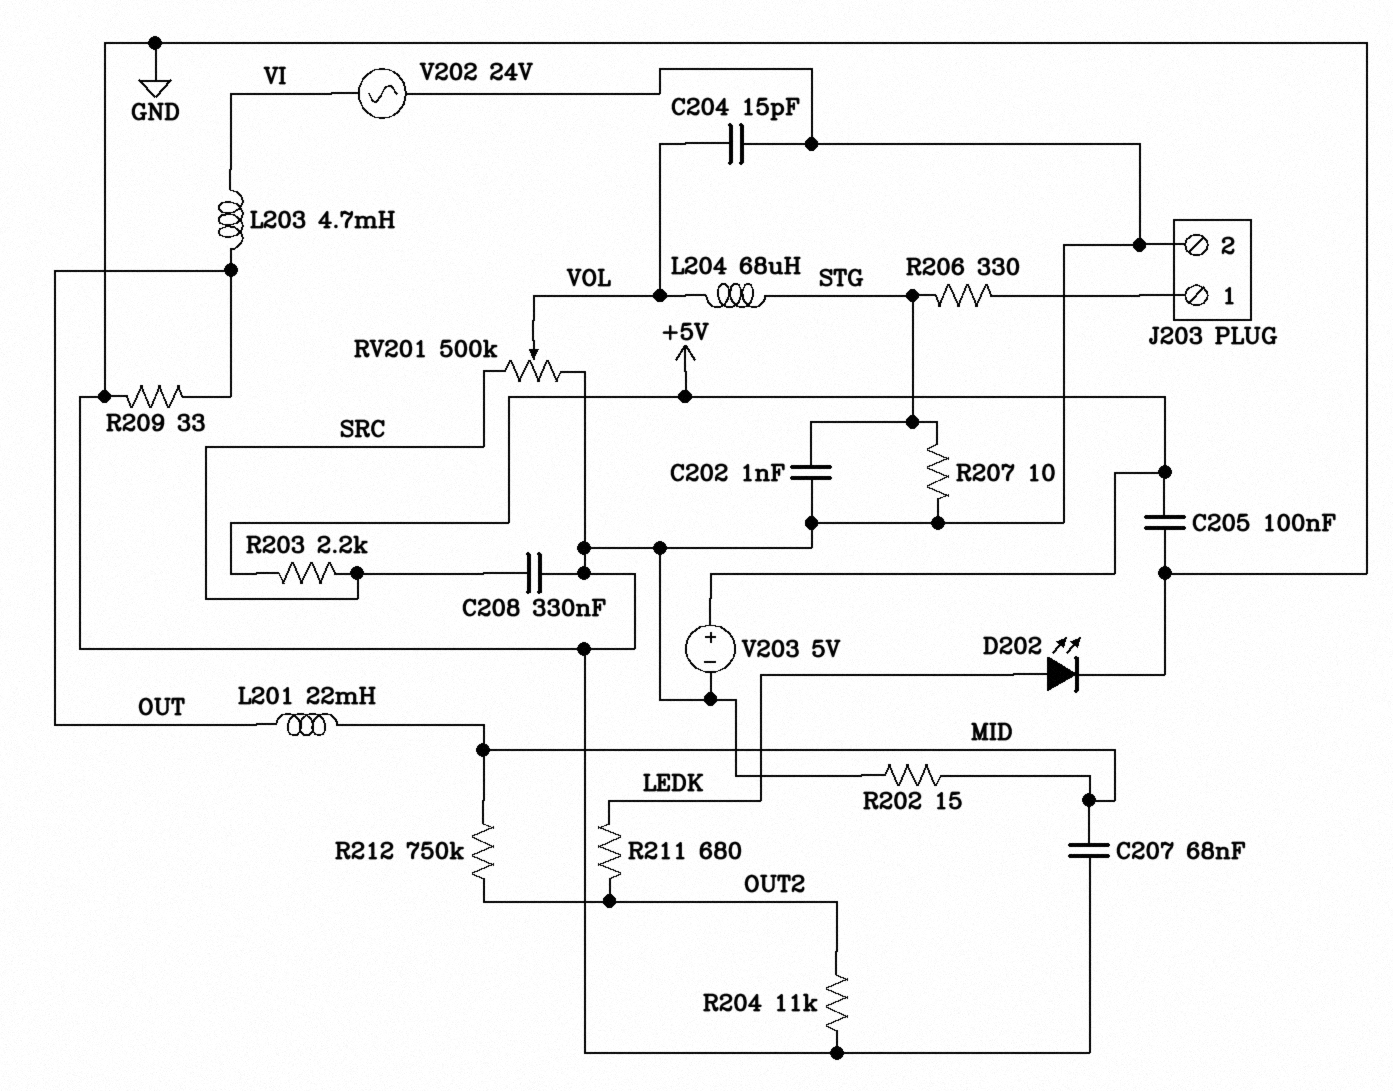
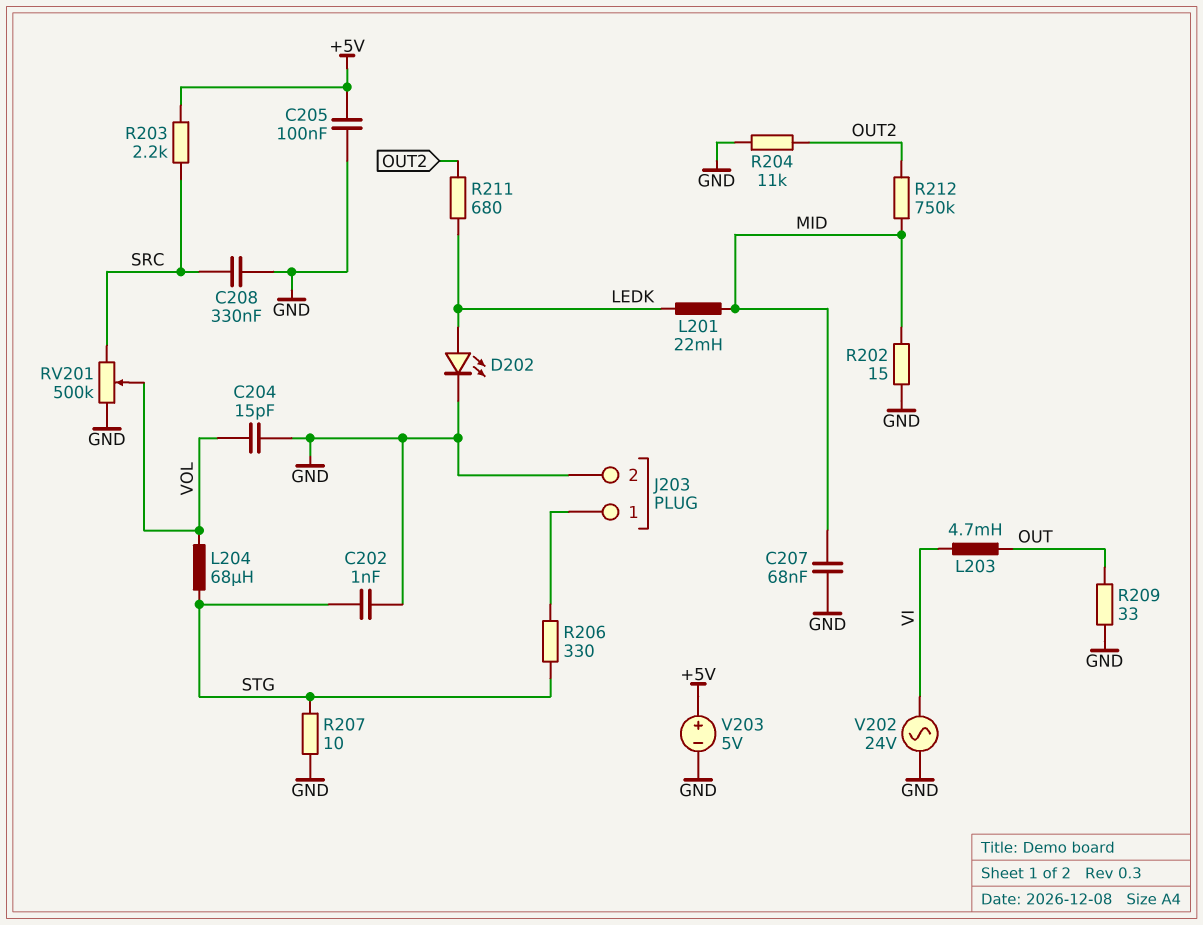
L201: 22mH (MID, OUT) -> 22mH (LEDK, MID)

